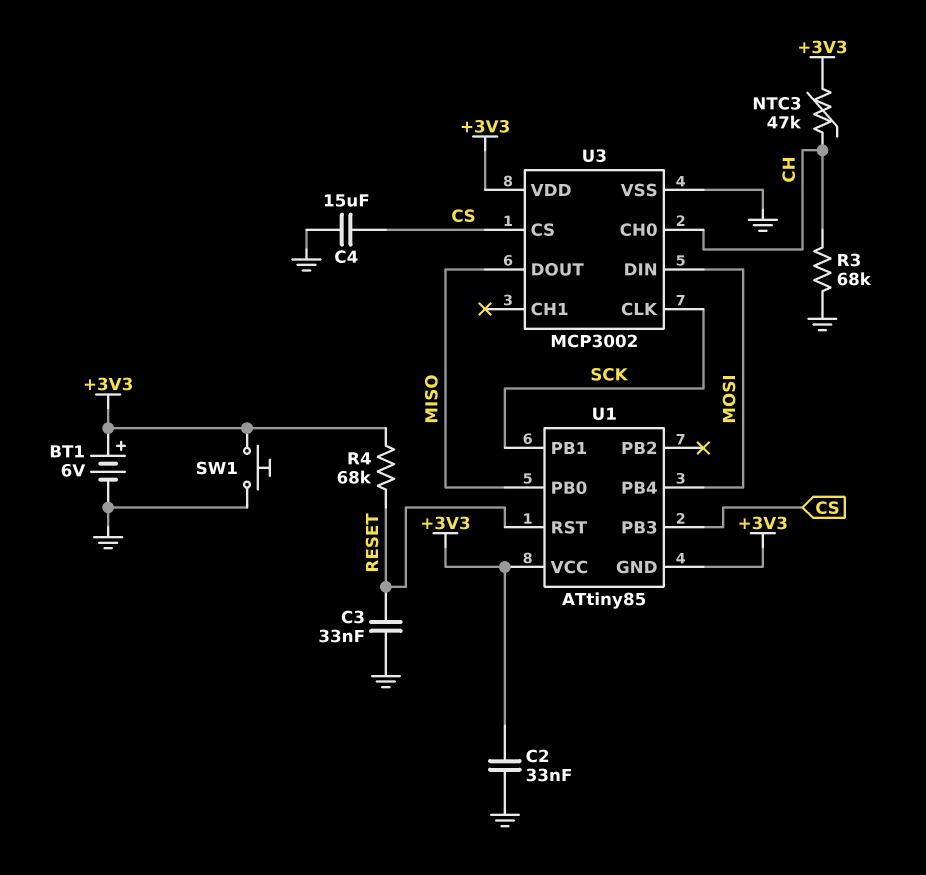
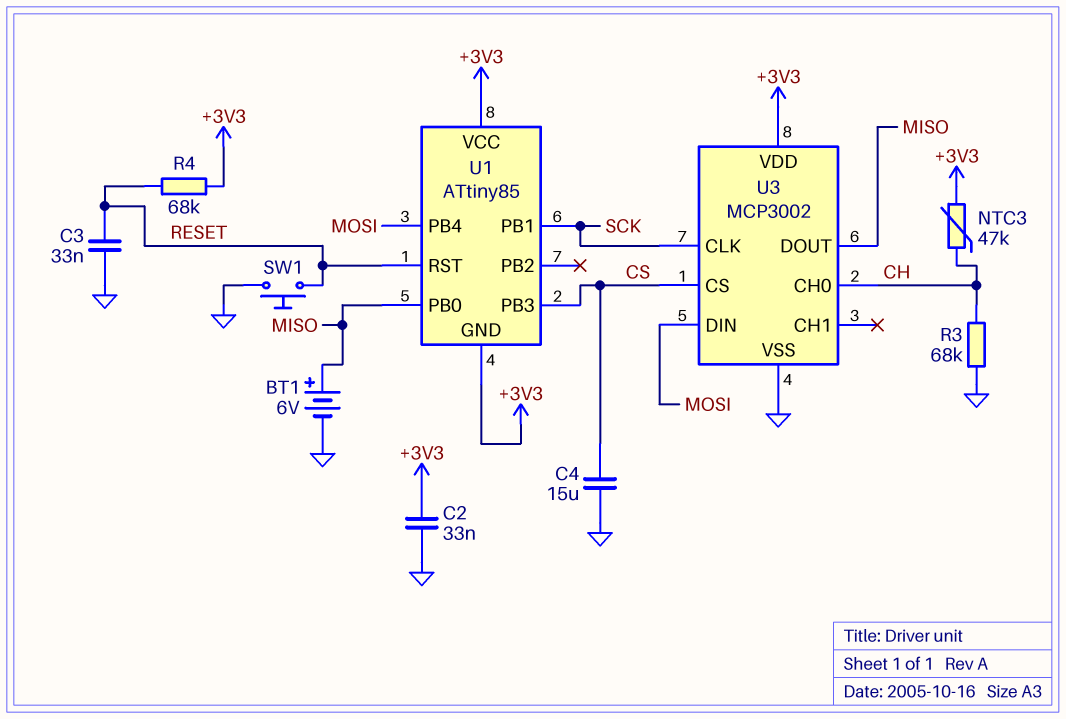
BT1: 6V (plus +3V3, minus GND) -> 6V (plus MISO, minus GND)
SW1: button (+3V3, GND) -> button (GND, RESET)

